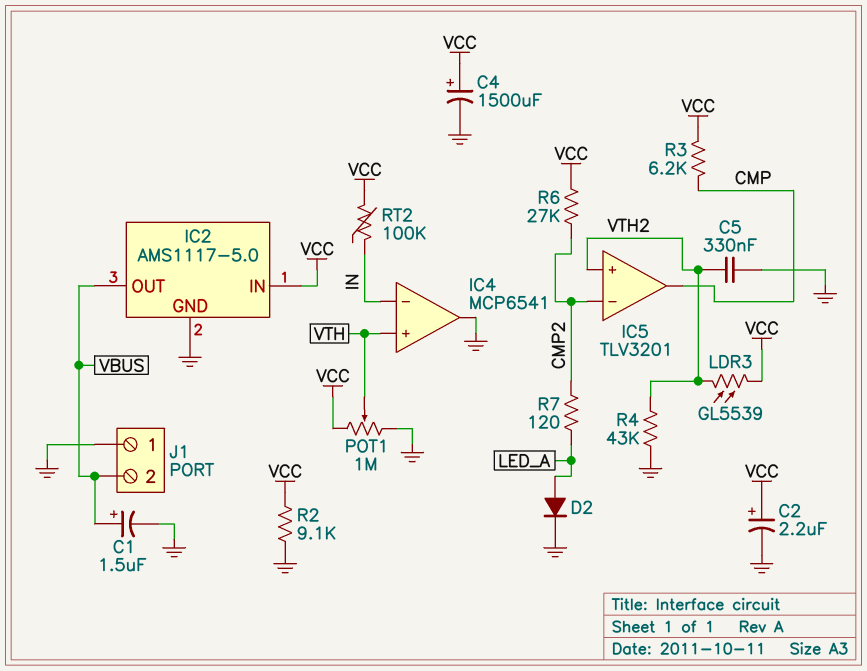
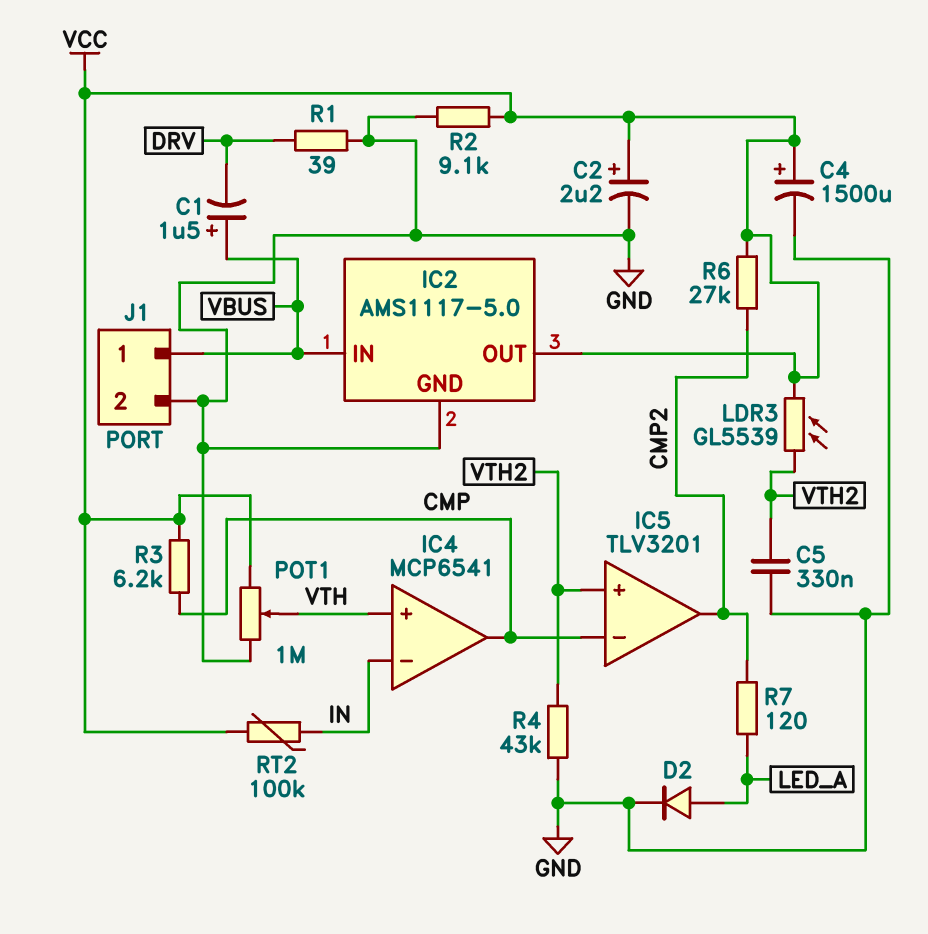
C1: 1.5uF (plus VBUS, minus GND) -> 1.5uF (plus VBUS, minus DRV)
IC2 pin IN: VCC -> VBUS
IC2 pin OUT: VBUS -> VCC
IC4 pin out: GND -> CMP
IC5 pin in-: CMP2 -> CMP
IC5 pin out: CMP -> CMP2
J1 pin 1: GND -> VBUS
J1 pin 2: VBUS -> GND
R1: none -> 39 (DRV, GND)

